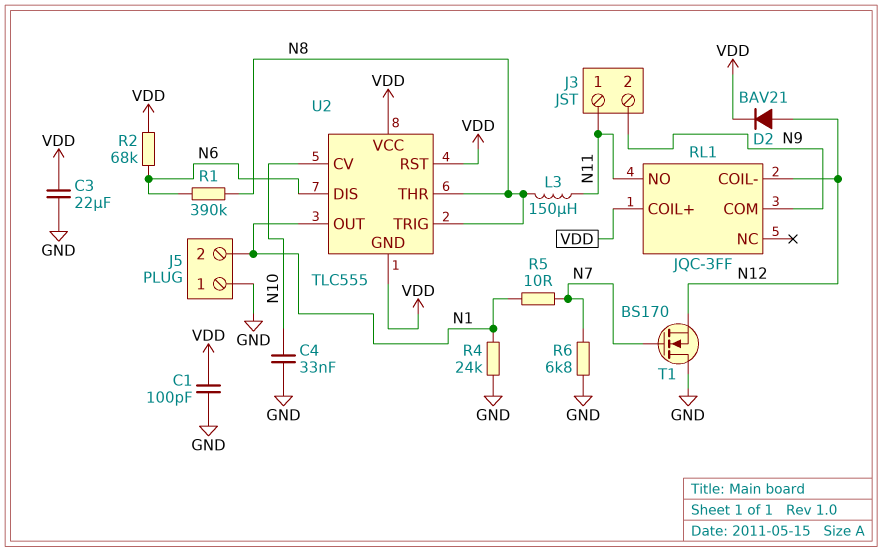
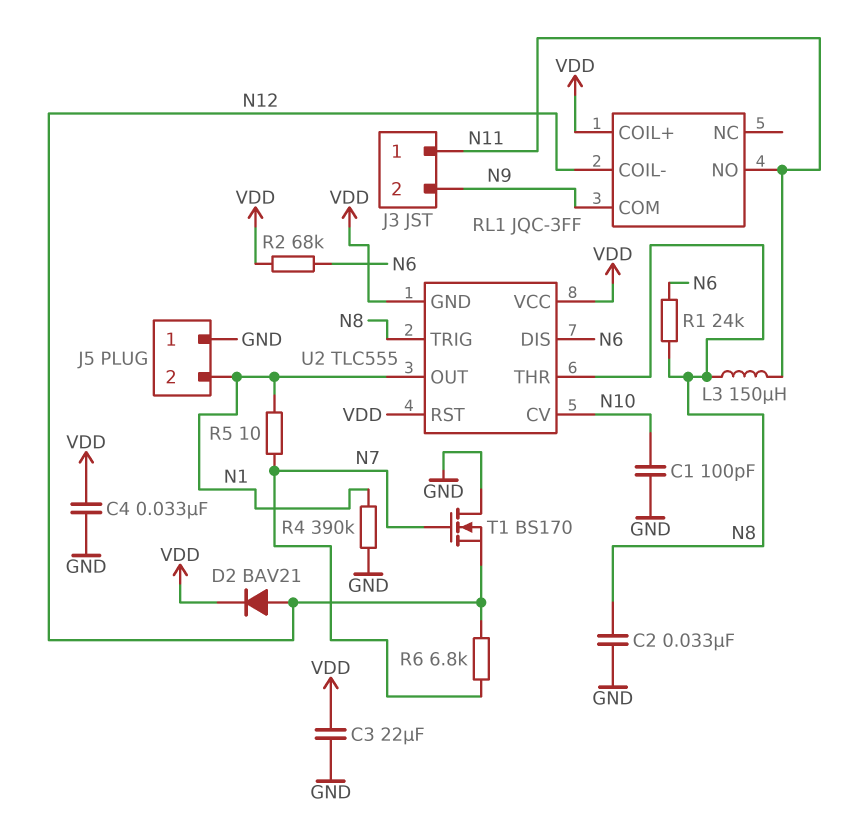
C1: 100pF (GND, VDD) -> 100pF (GND, N10)
C2: none -> 33nF (GND, N8)
C4: 33nF (GND, N10) -> 33nF (GND, VDD)
R1: 390k (N6, N8) -> 24k (N6, N8)
R4: 24k (GND, N1) -> 390k (GND, N1)
R6: 6.8k (GND, N7) -> 6.8k (N7, N12)

